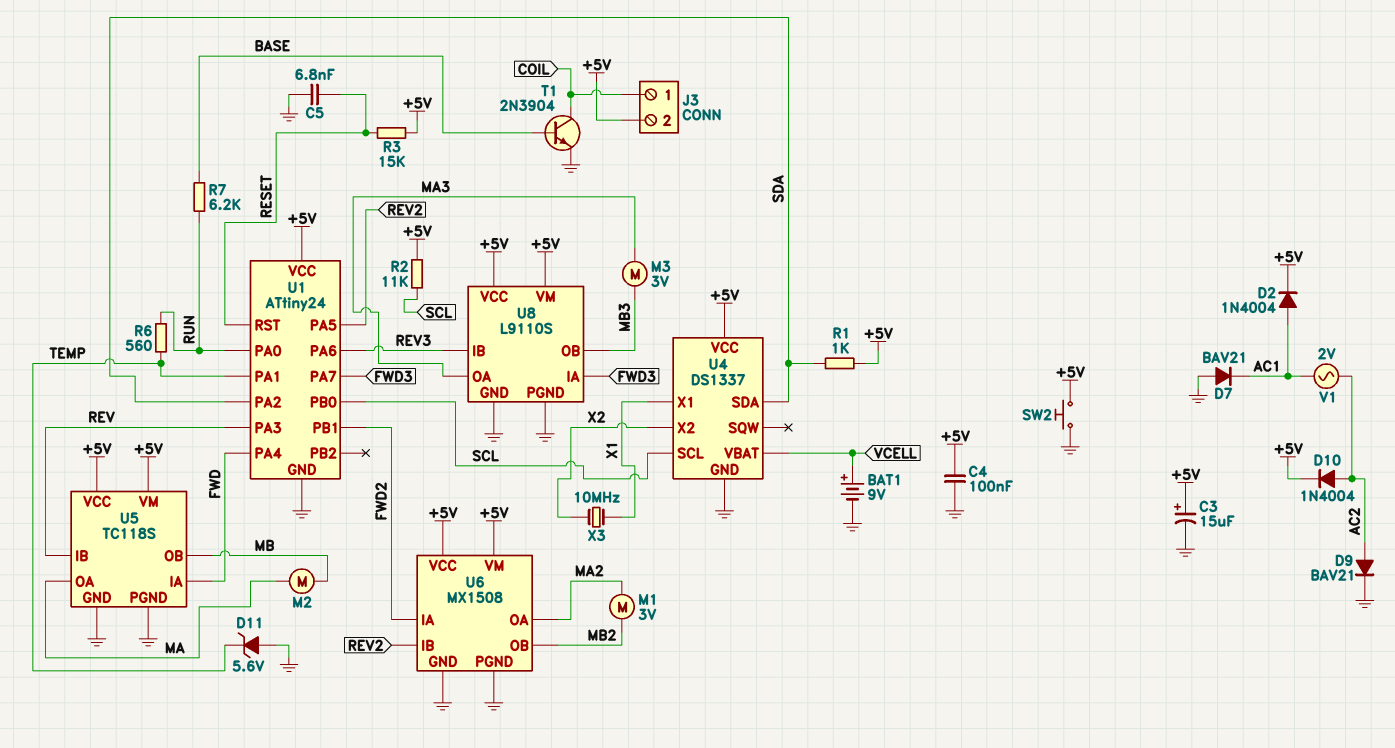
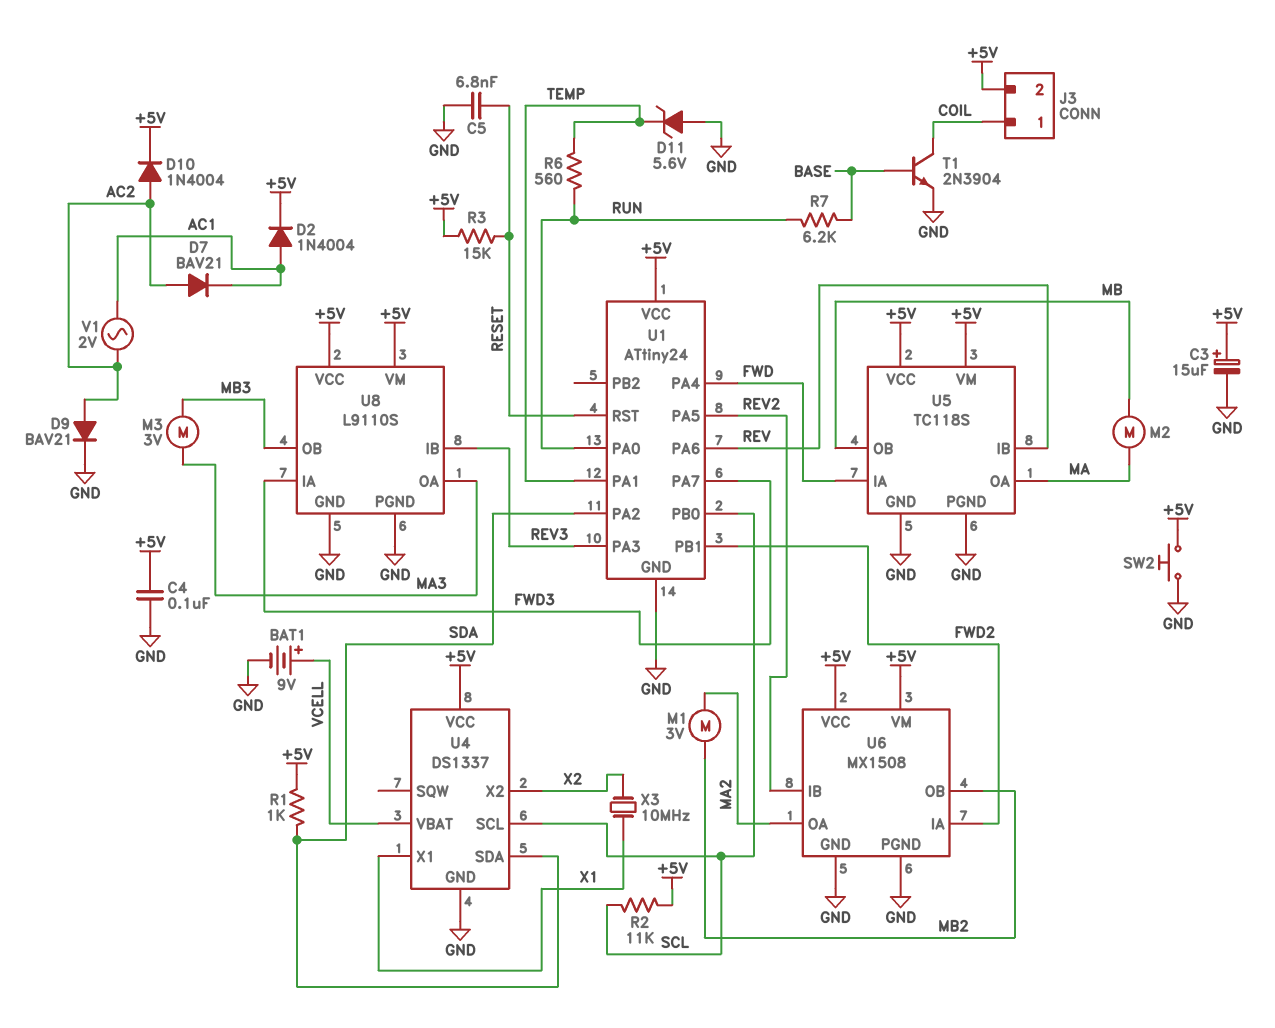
D7: diode BAV21 (A GND, K AC1) -> diode BAV21 (A AC2, K AC1)
U1 pin PA3: REV -> REV3
U1 pin PA6: REV3 -> REV

